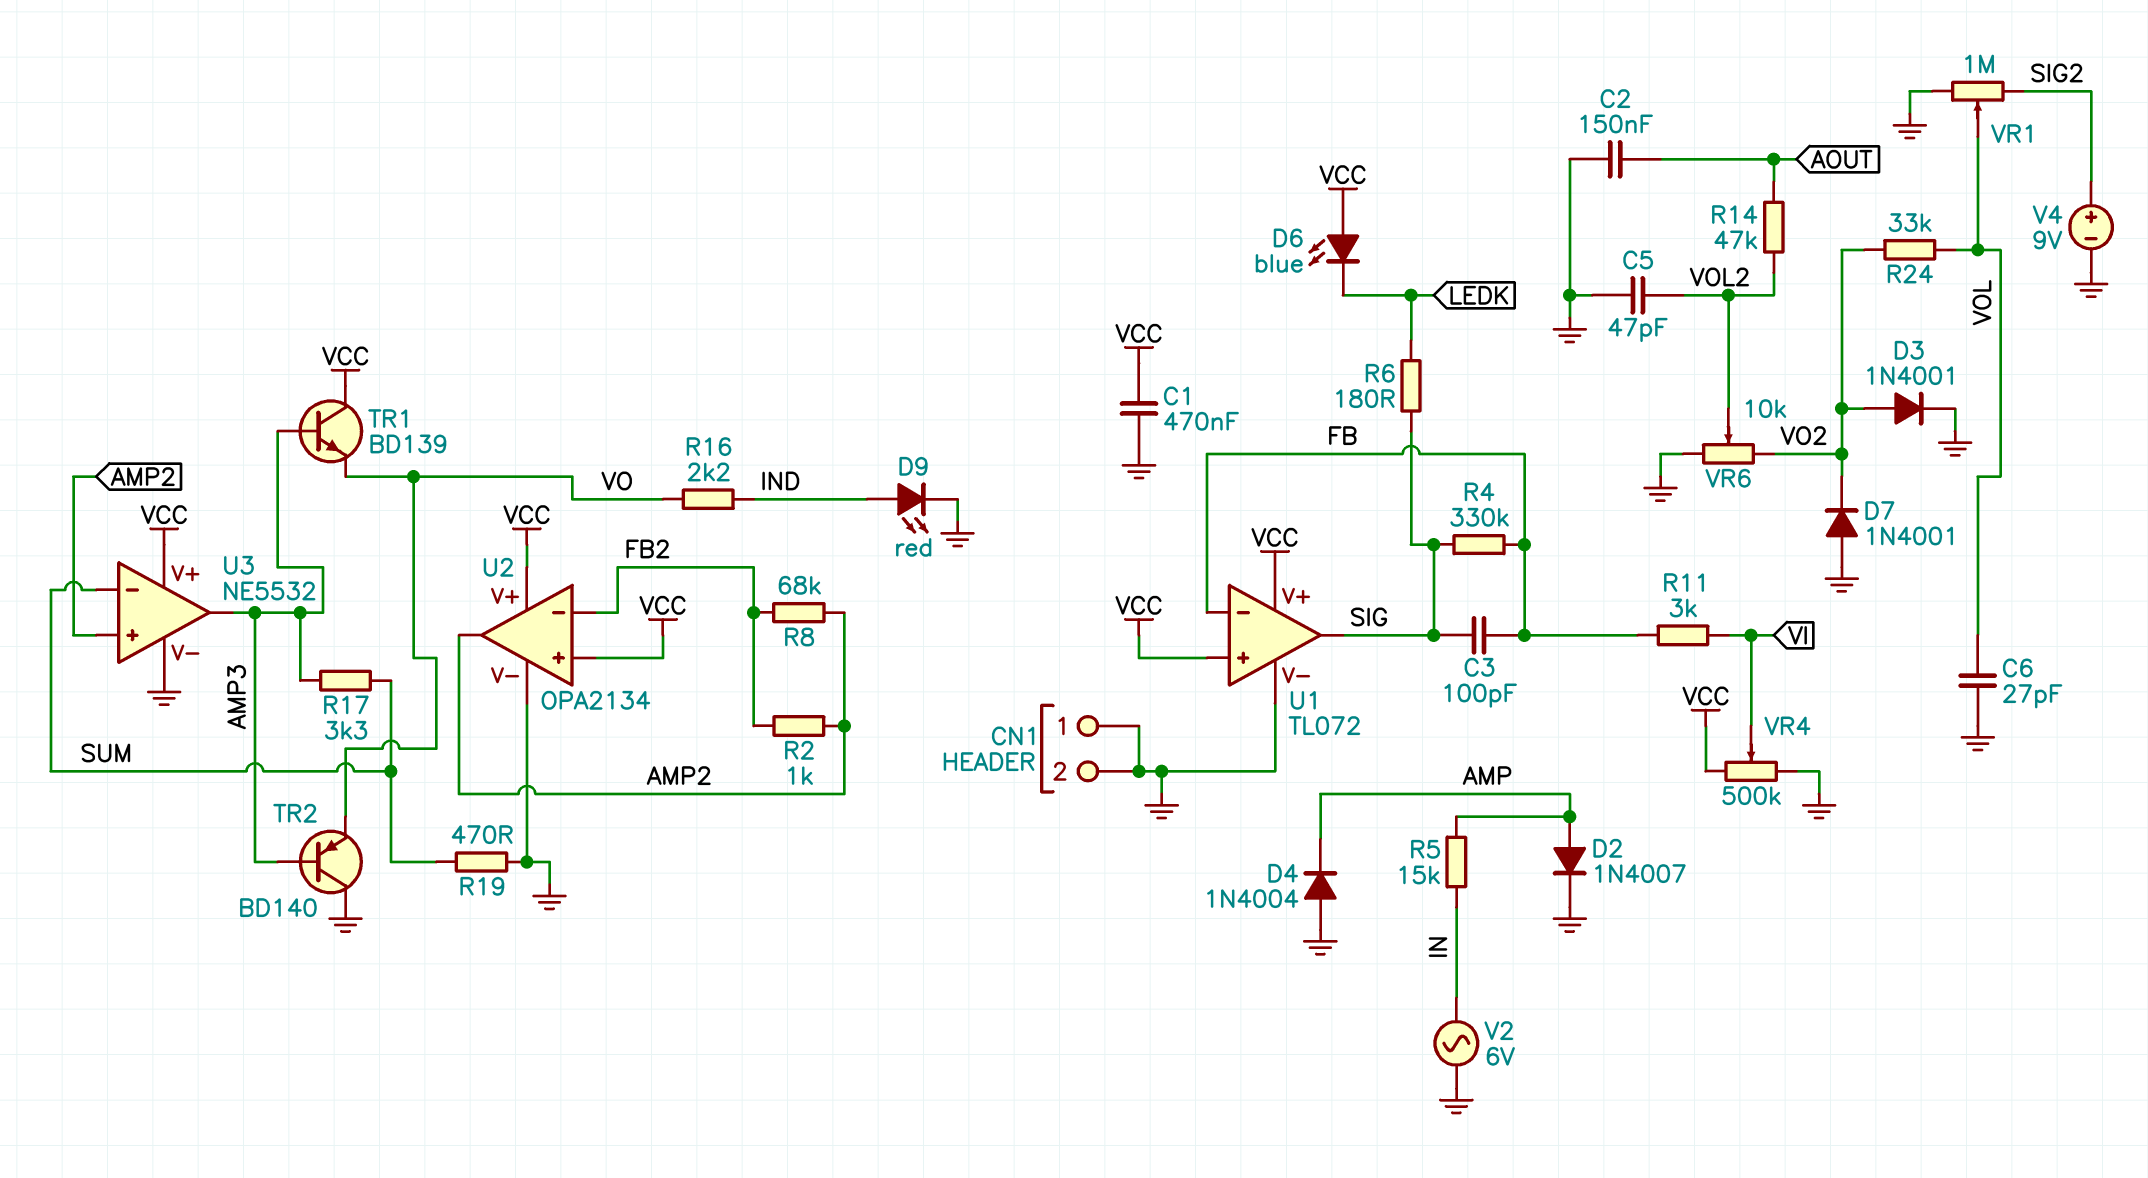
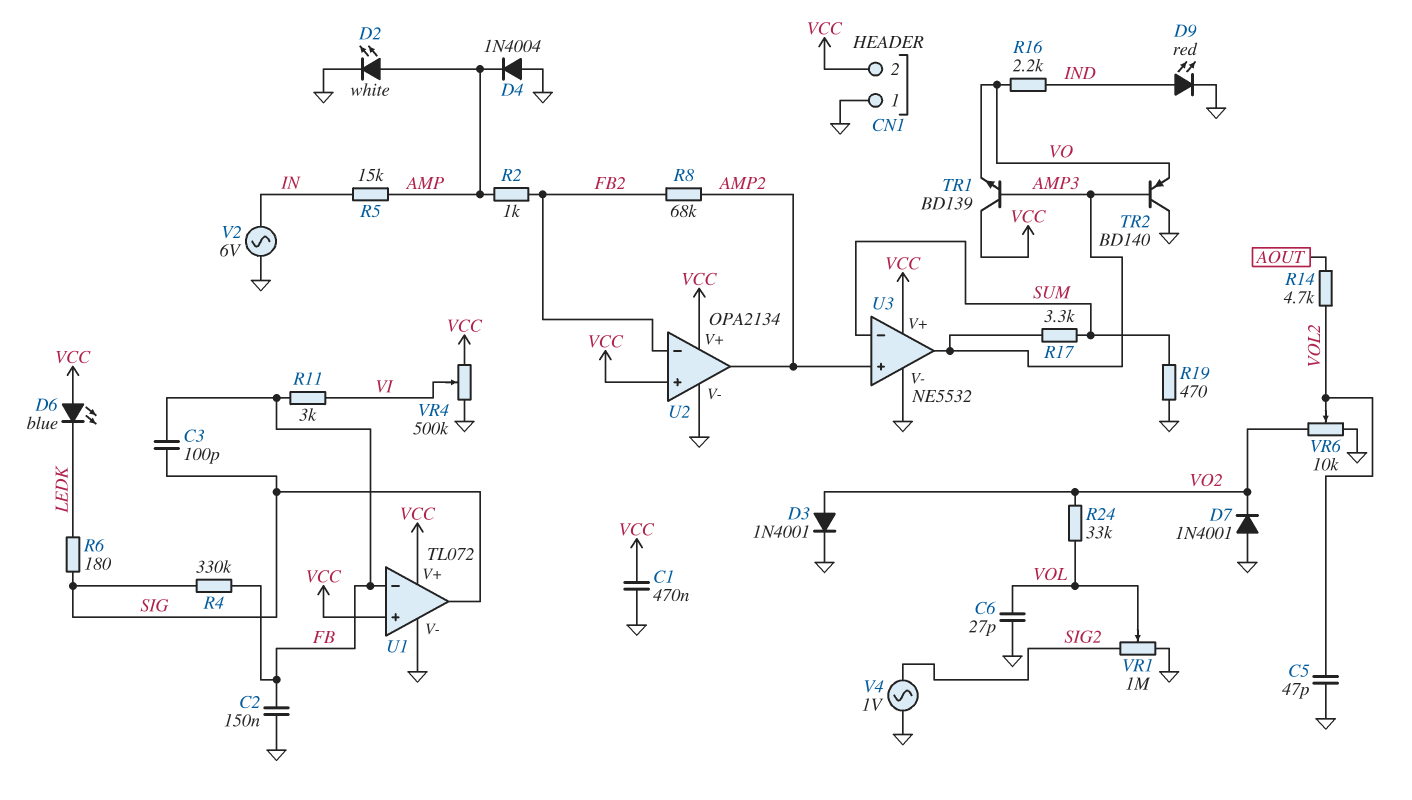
C2: 150nF (AOUT, GND) -> 150nF (FB, GND)
CN1 pin 2: GND -> VCC
D2: diode 1N4007 (A AMP, K GND) -> LED white (A AMP, K GND)
R2: 1k (AMP2, FB2) -> 1k (AMP, FB2)
R14: 47k (AOUT, VOL2) -> 4.7k (AOUT, VOL2)
V4: 9V (plus SIG2, minus GND) -> AC 1V (GND, SIG2)

